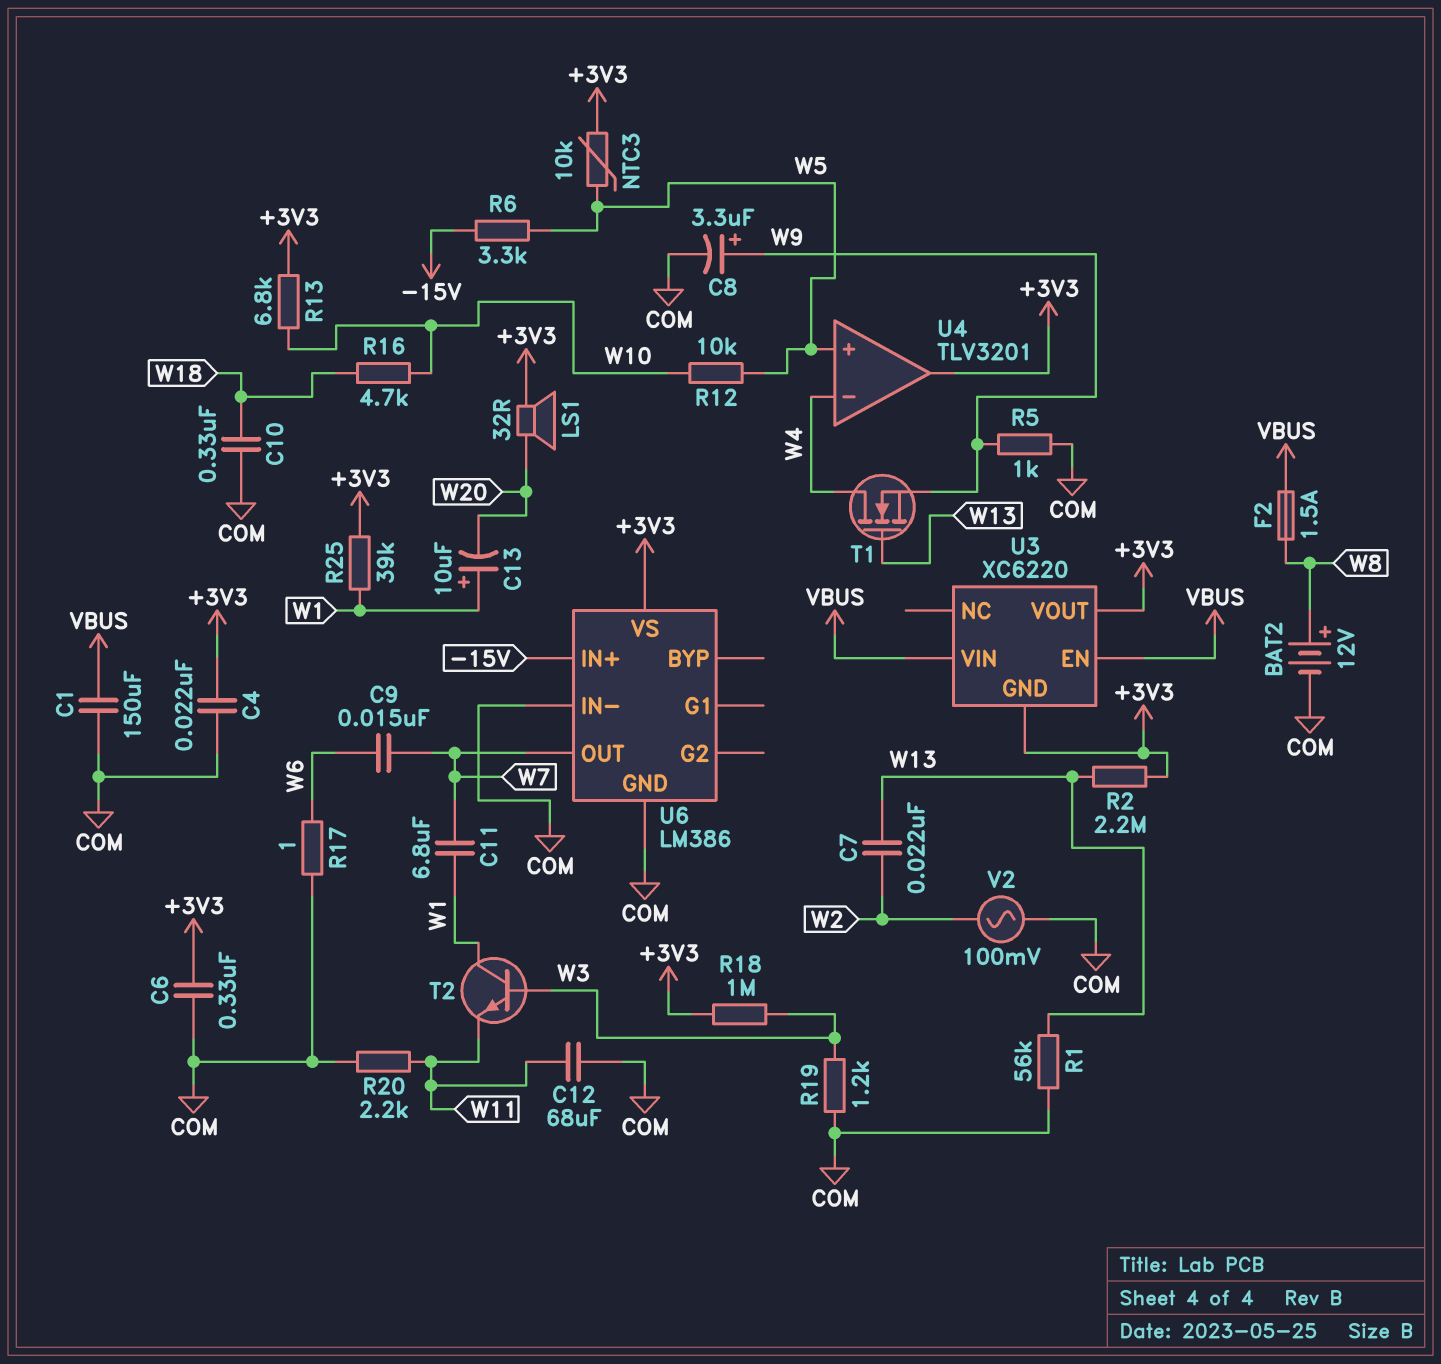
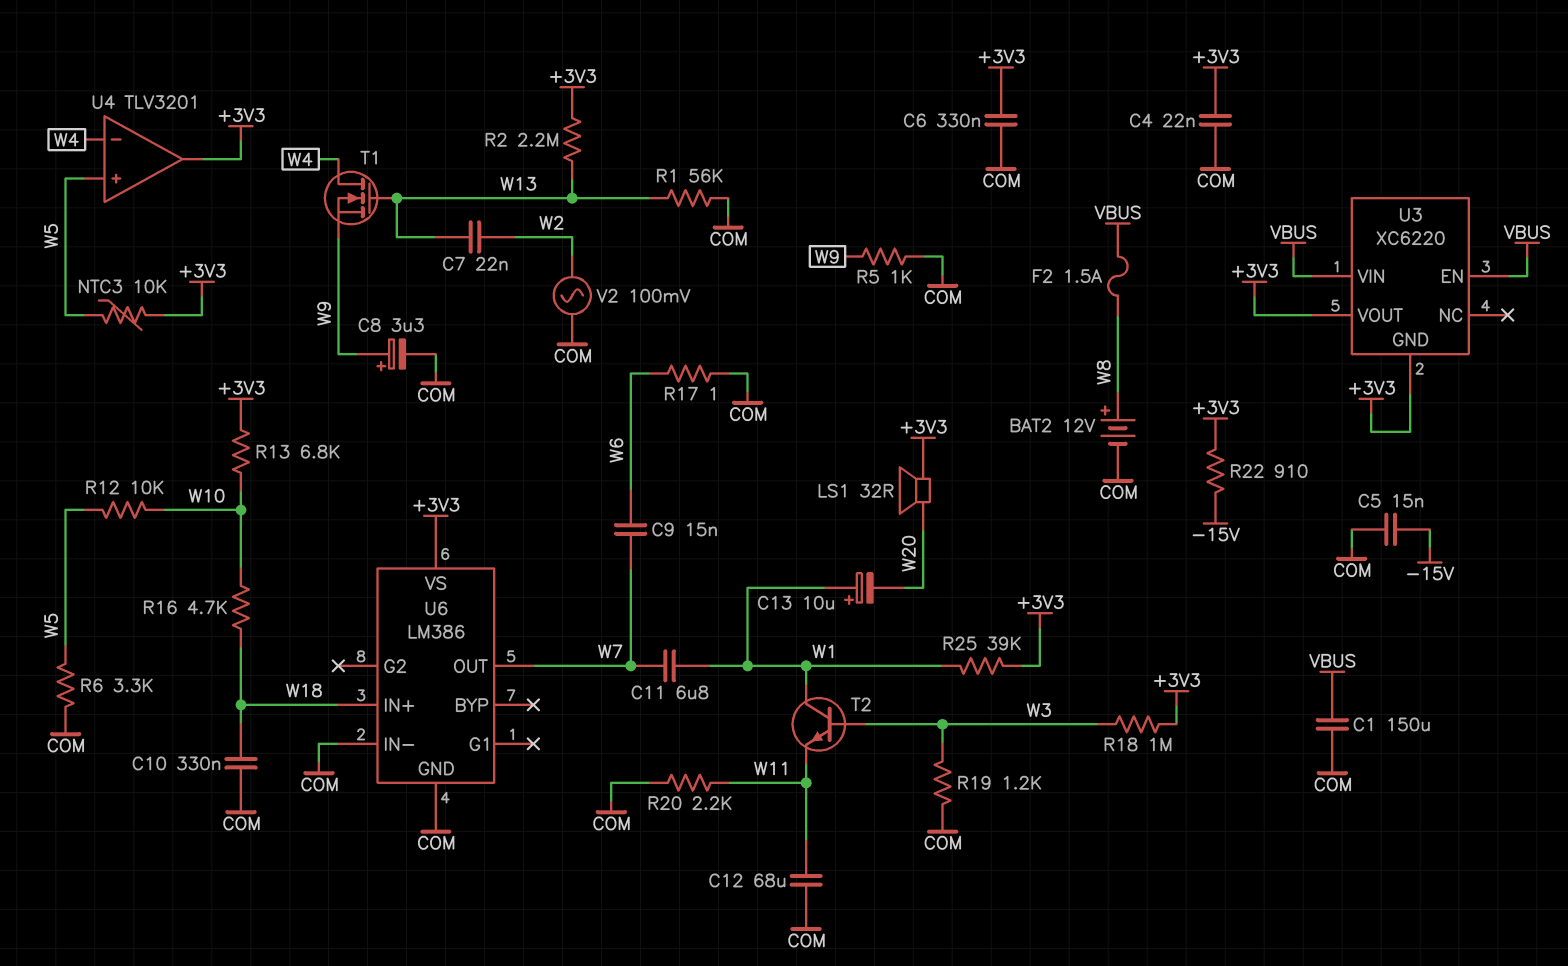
C5: none -> 15nF (-15V, COM)
R6: 3.3k (-15V, W5) -> 3.3k (COM, W5)
R22: none -> 910 (+3V3, -15V)
U6 pin IN+: -15V -> W18

